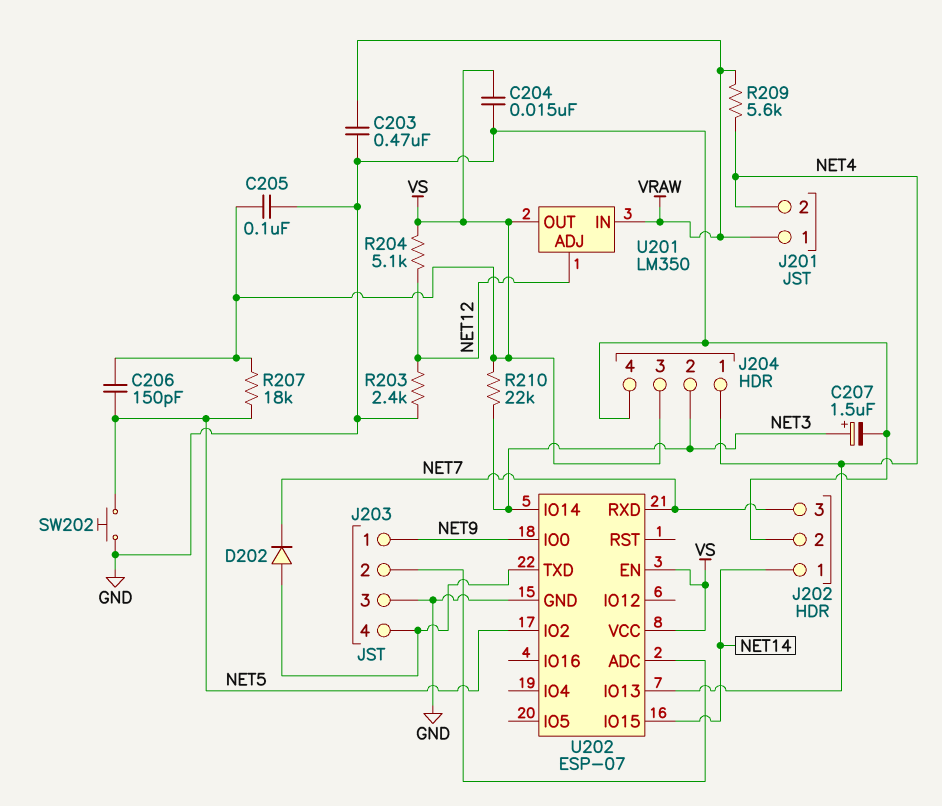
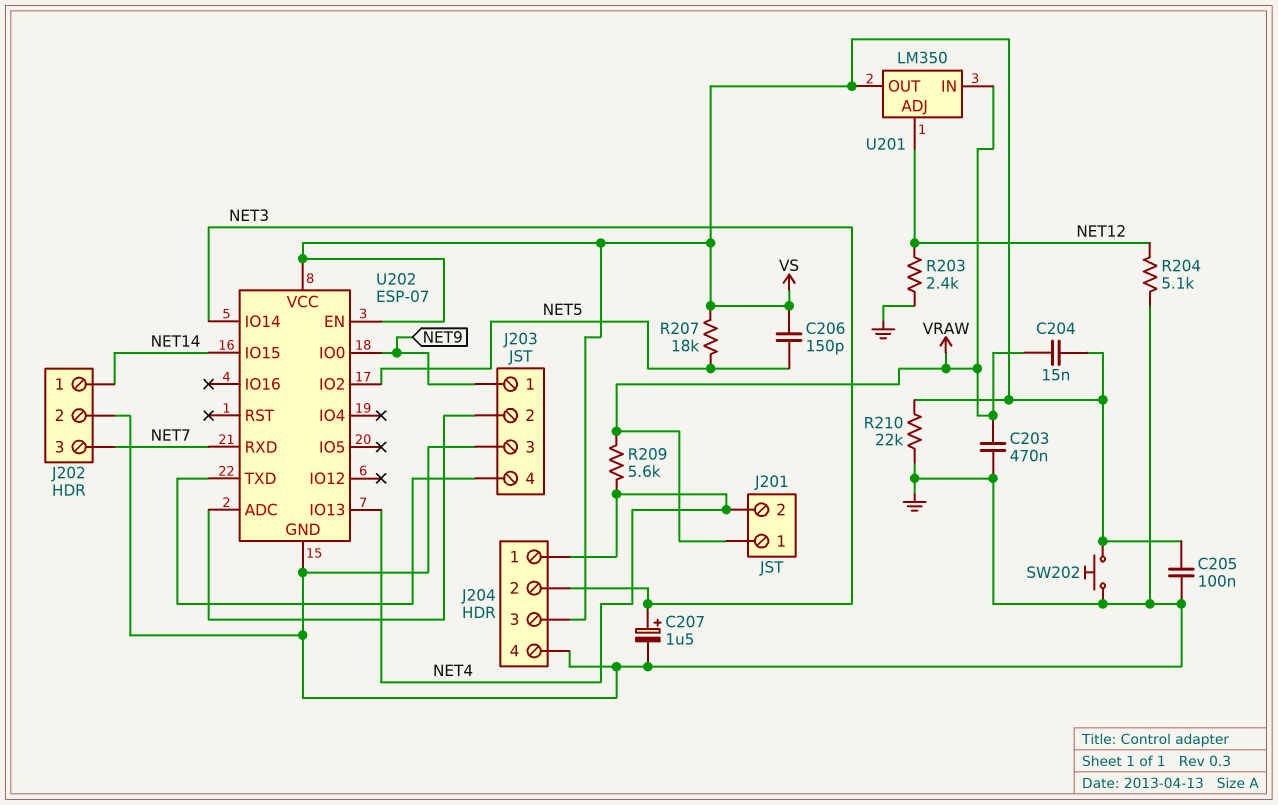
C204: 15nF (GND, VS) -> 15nF (VRAW, VS)
D202: diode (A J203/4, K NET7) -> none
R204: 5.1k (NET12, VS) -> 5.1k (GND, NET12)
R210: 22k (NET3, VS) -> 22k (GND, VS)
SW202: button (GND, NET5) -> button (GND, VS)

